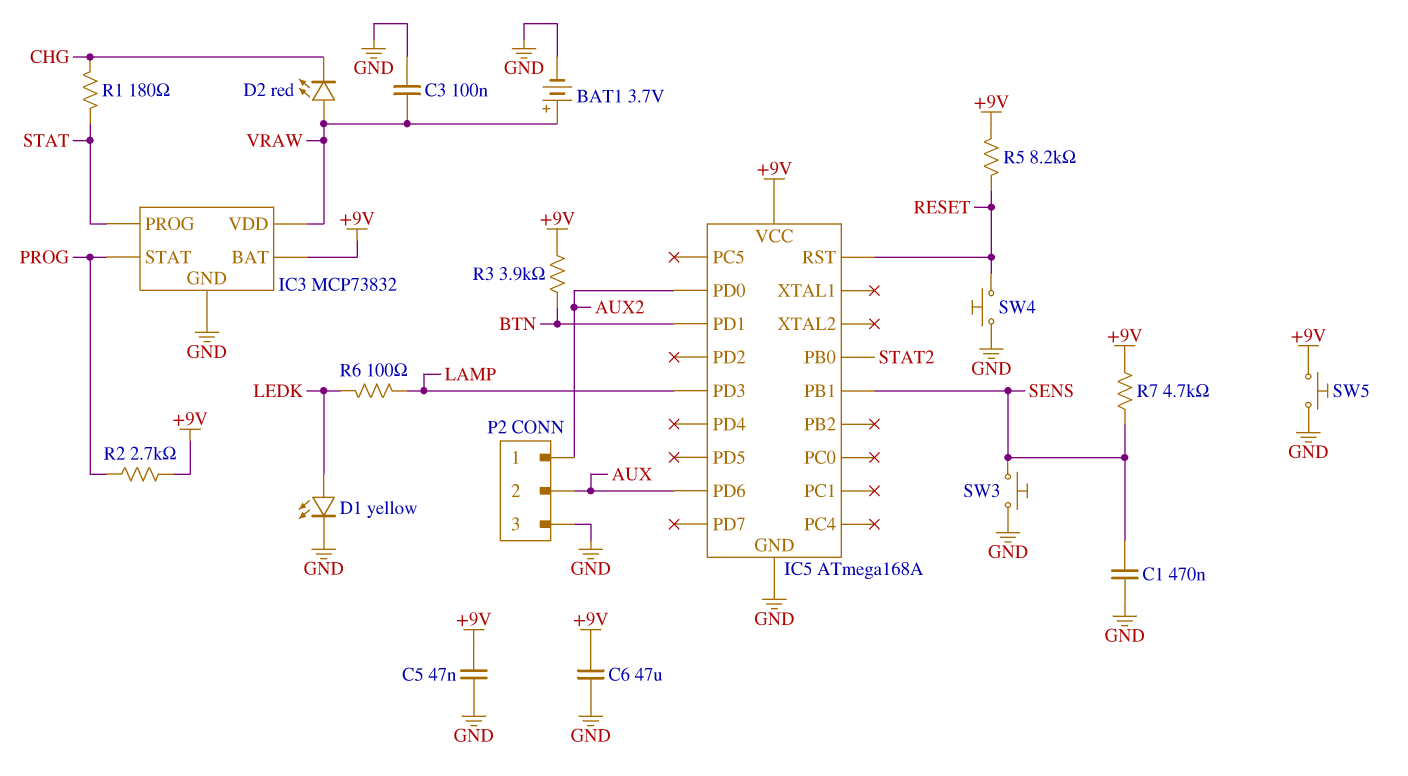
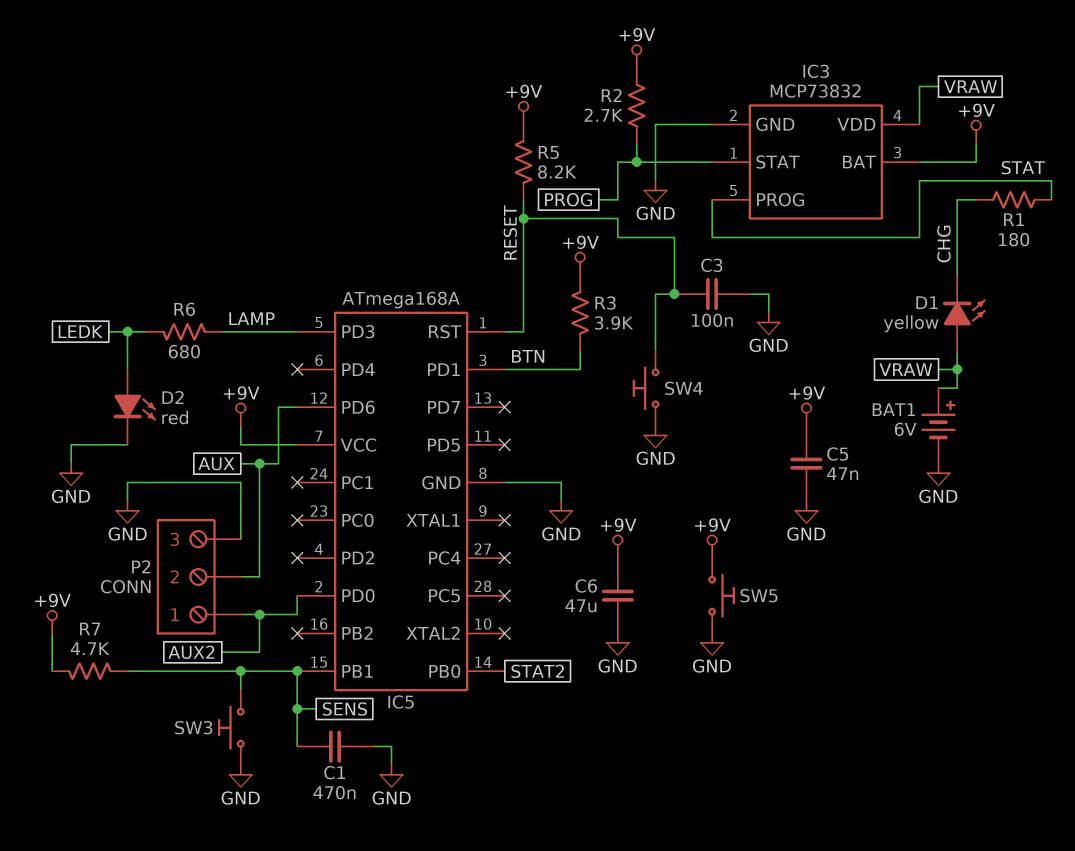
BAT1: 3.7V (plus VRAW, minus GND) -> 6V (plus VRAW, minus GND)
C3: 100nF (GND, VRAW) -> 100nF (GND, RESET)
D1: LED yellow (A LEDK, K GND) -> LED yellow (A VRAW, K CHG)
D2: LED red (A VRAW, K CHG) -> LED red (A LEDK, K GND)
R6: 100 (LAMP, LEDK) -> 680 (LAMP, LEDK)

